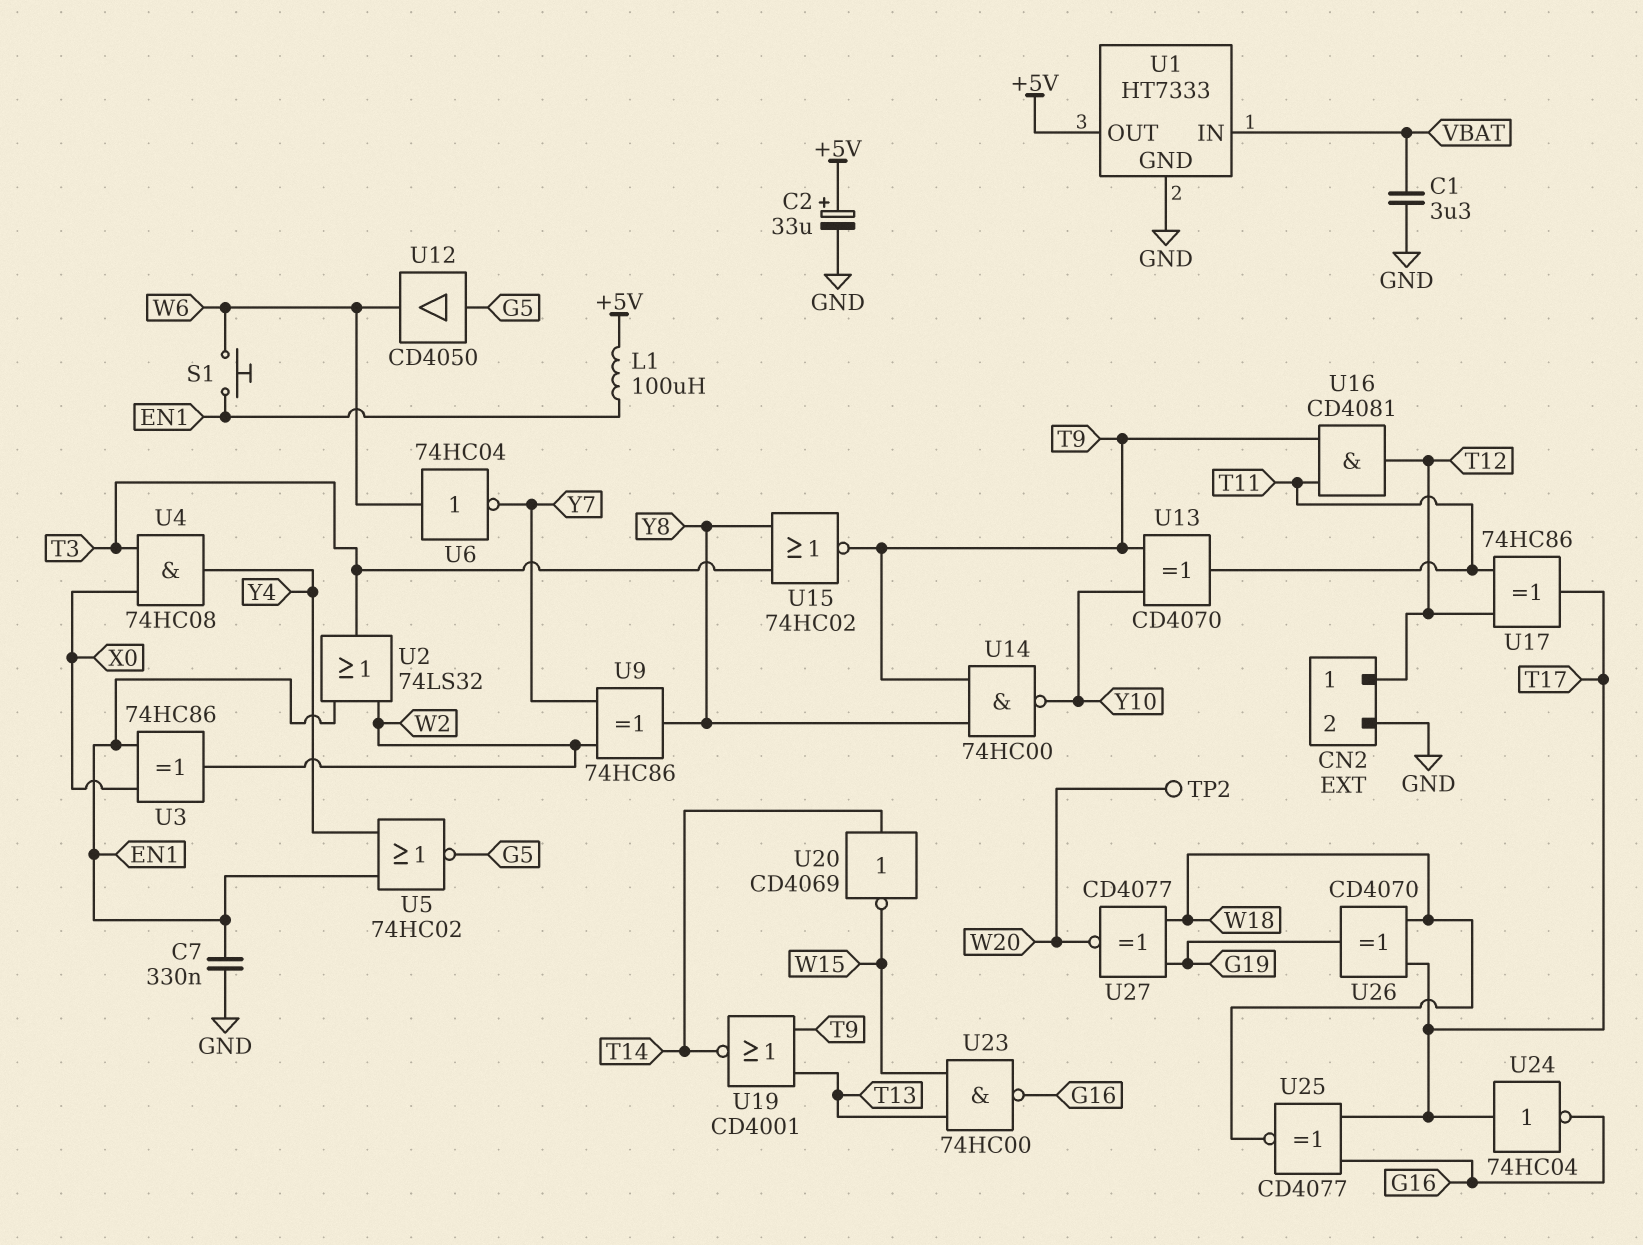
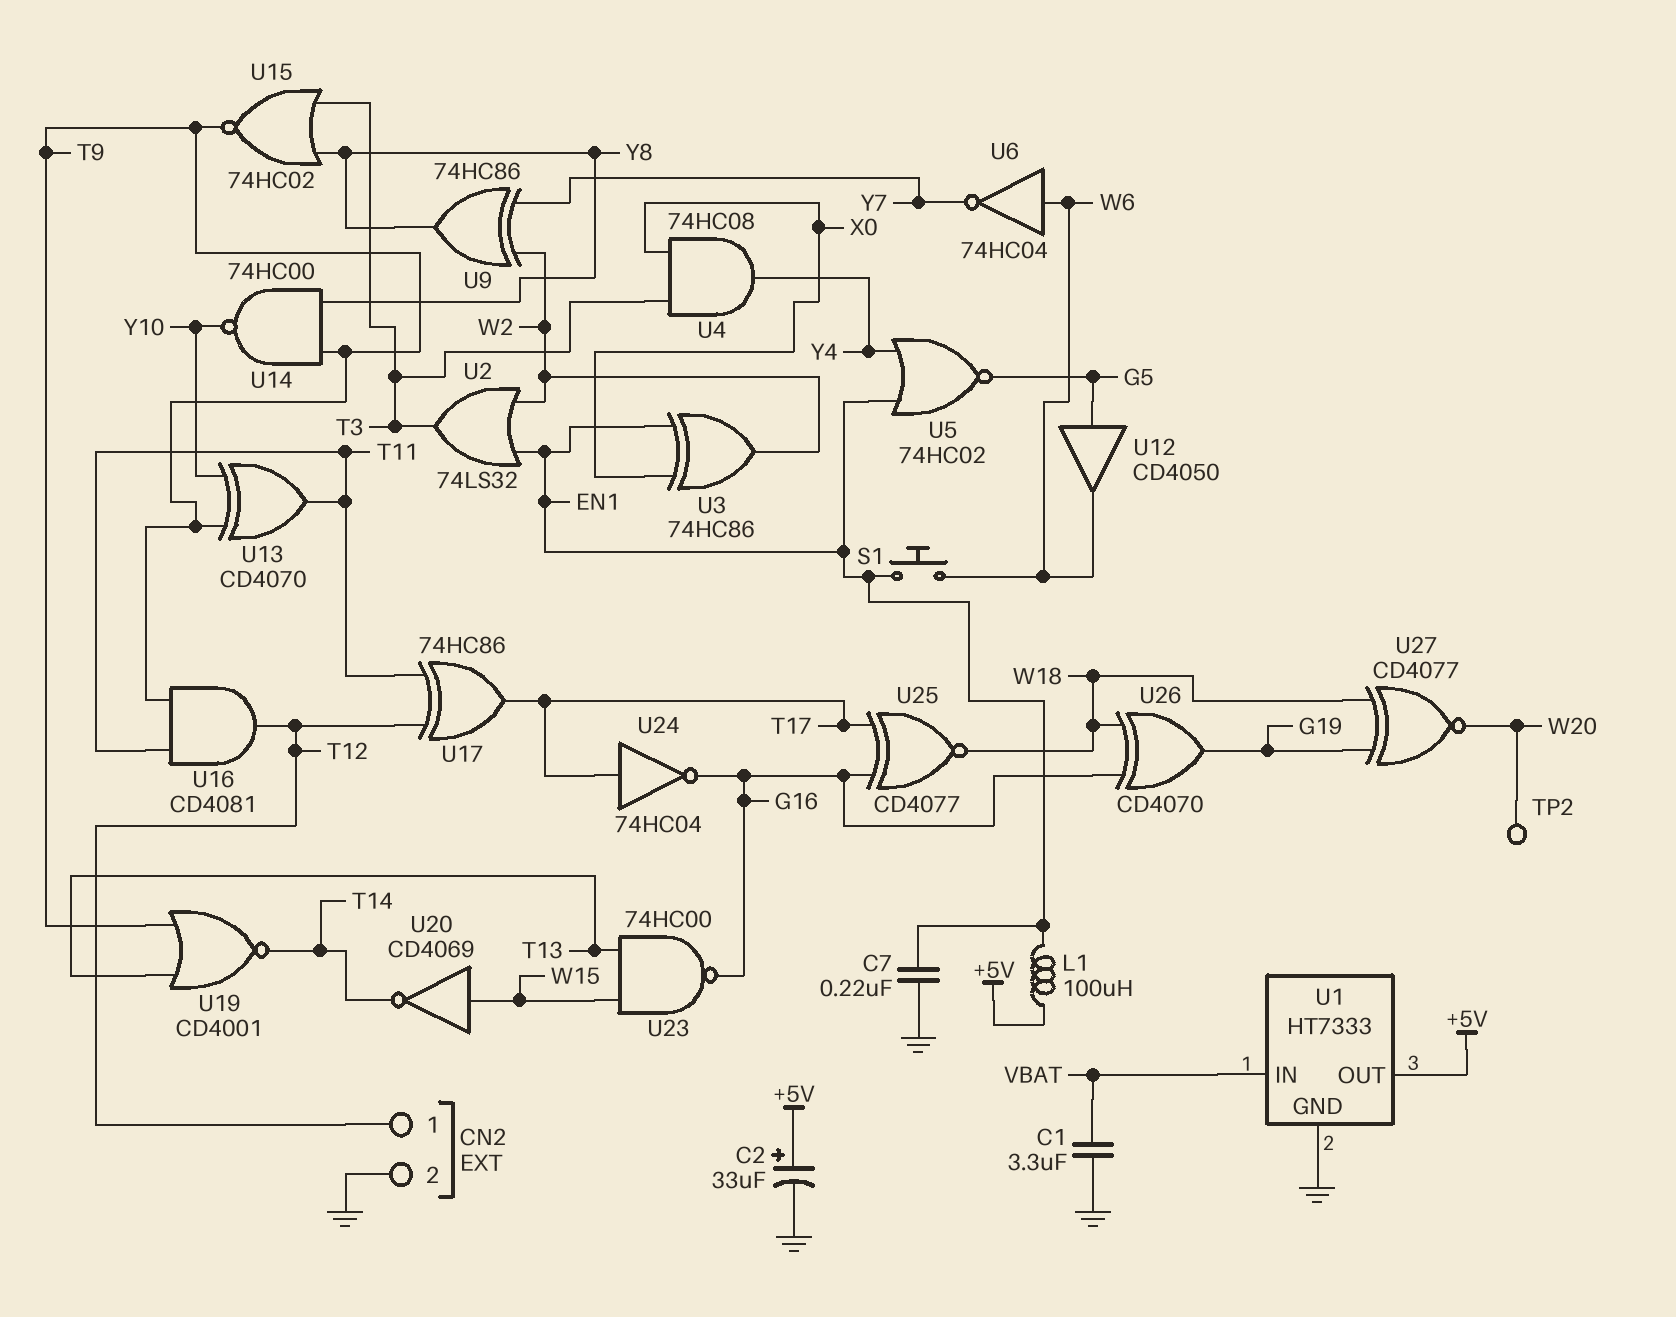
C7: 330nF (EN1, GND) -> 220nF (EN1, GND)
U20: NOT CD4069 (in T14, out W15) -> NOT CD4069 (in W15, out T14)
U26: XOR CD4070 (in T17, in W18, out G19) -> XOR CD4070 (in G16, in W18, out G19)

